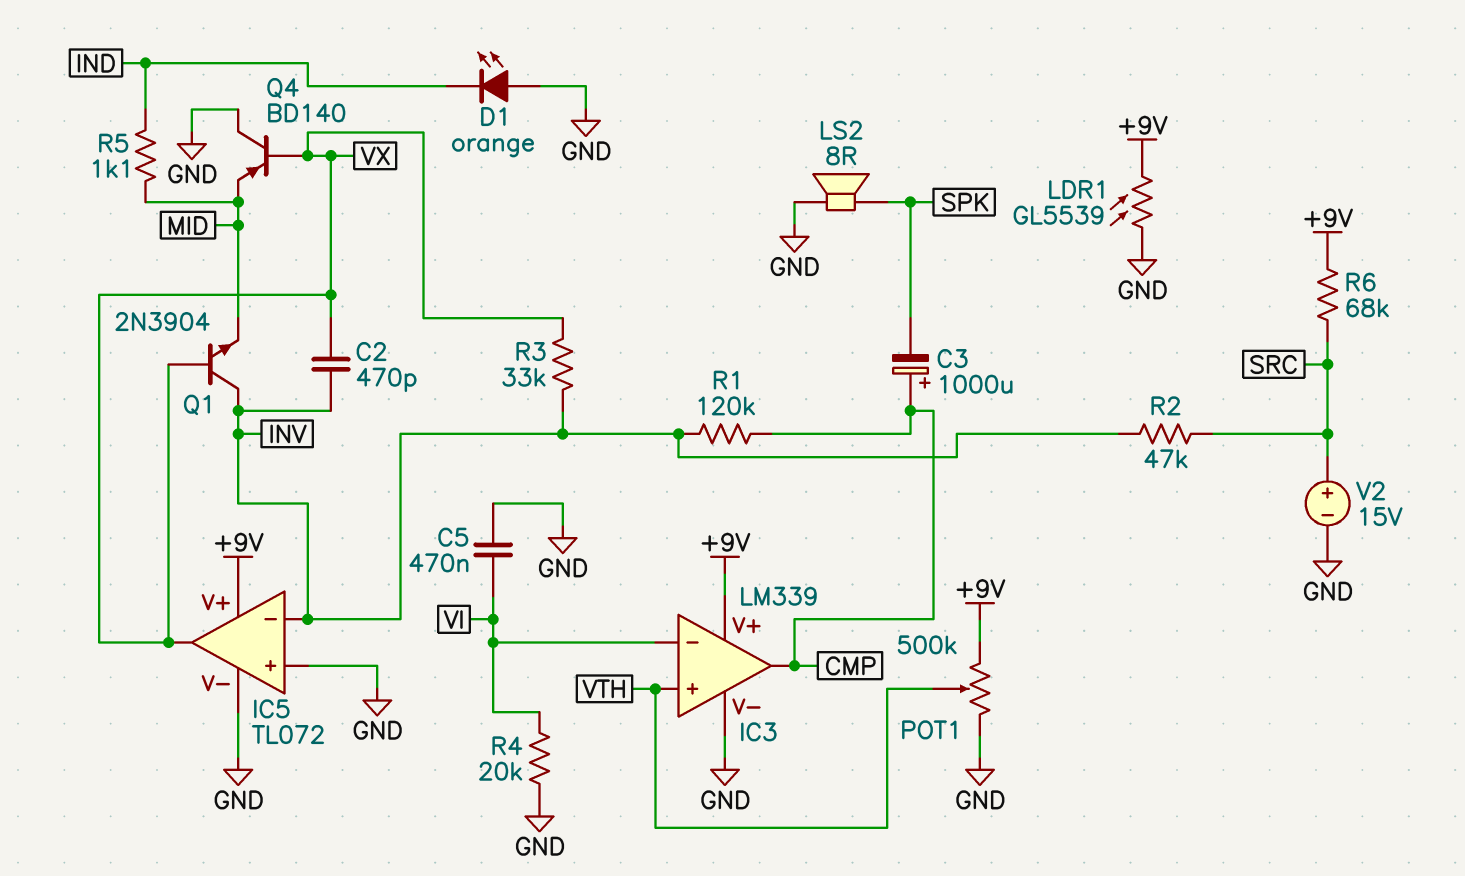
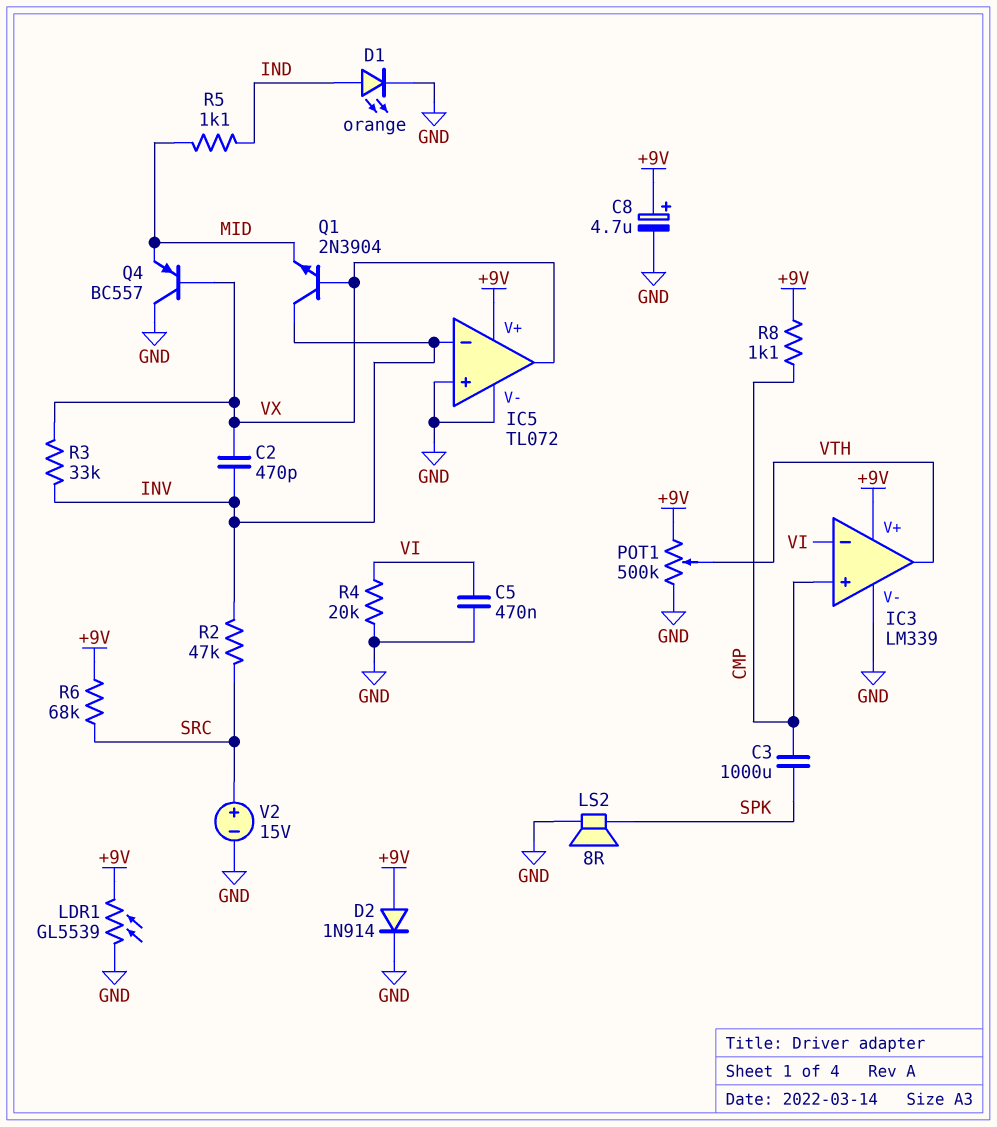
C3: 1000uF (plus CMP, minus SPK) -> 1000uF (CMP, SPK)
C8: none -> 4.7uF (plus +9V, minus GND)
D1: LED orange (A GND, K IND) -> LED orange (A IND, K GND)
D2: none -> diode 1N914 (A +9V, K GND)
IC3 pin in+: VTH -> CMP
IC3 pin out: CMP -> VTH
Q4: PNP BD140 (B VX, C GND, E MID) -> PNP BC557 (B VX, C GND, E MID)
R1: 120k (CMP, INV) -> none
R8: none -> 1.1k (+9V, CMP)

